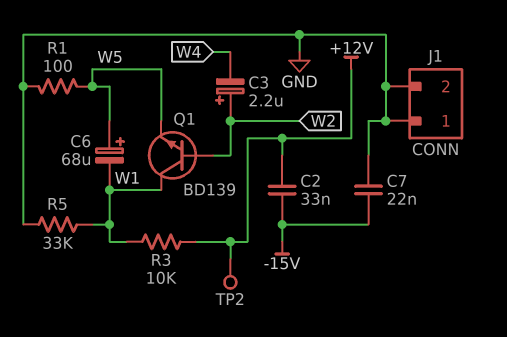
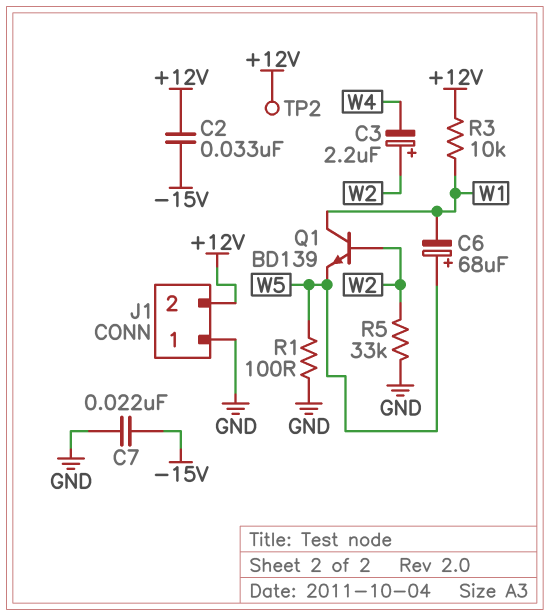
J1 pin 2: GND -> +12V
R5: 33k (GND, W1) -> 33k (GND, W2)

